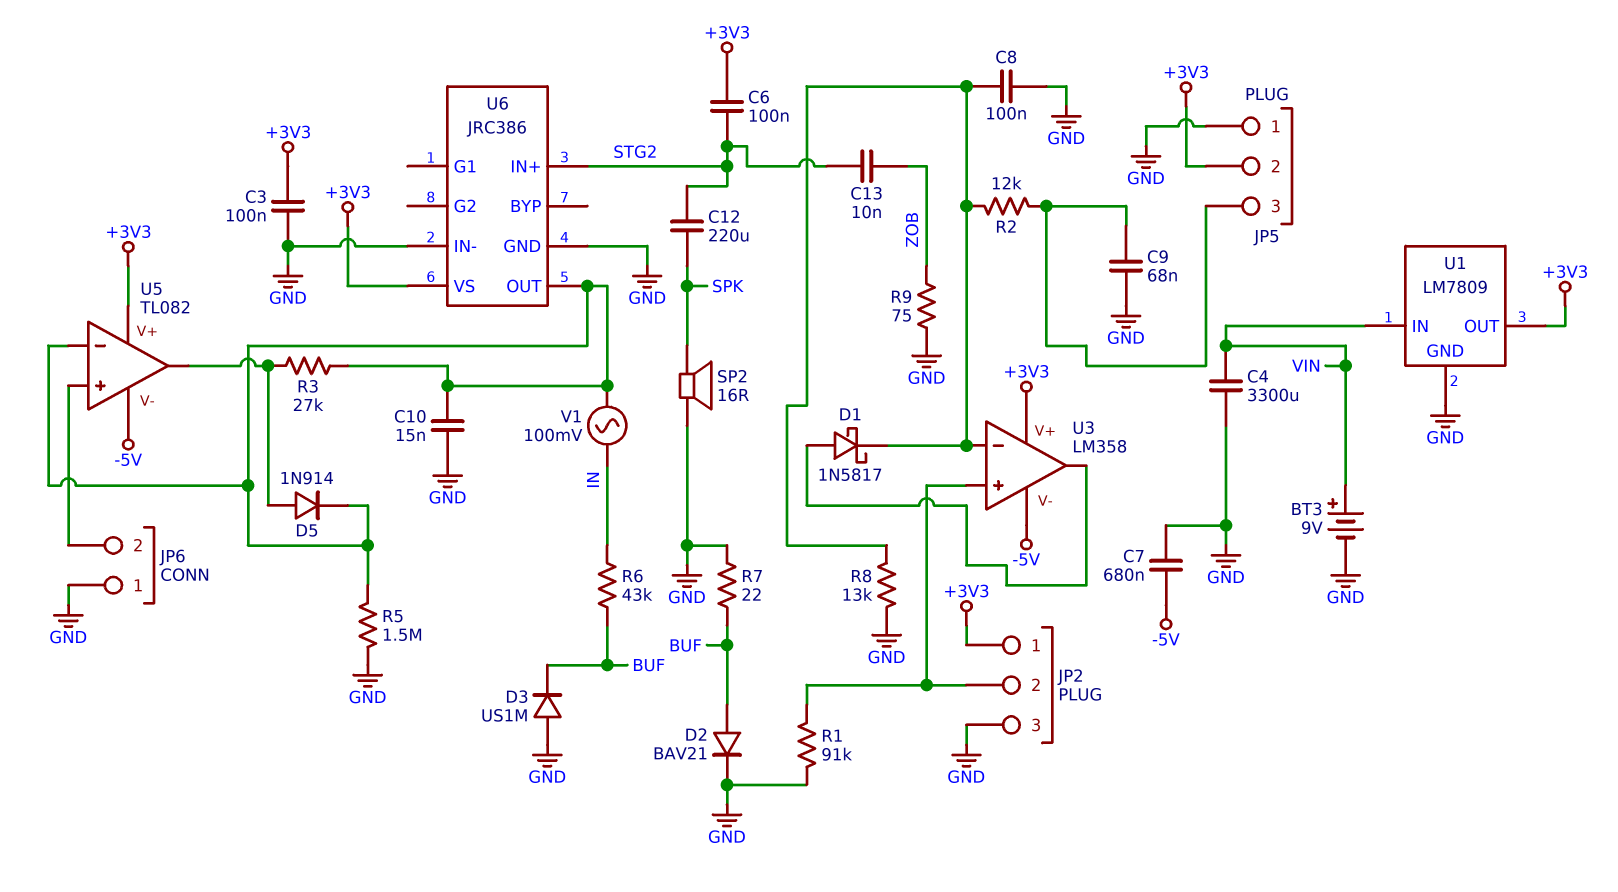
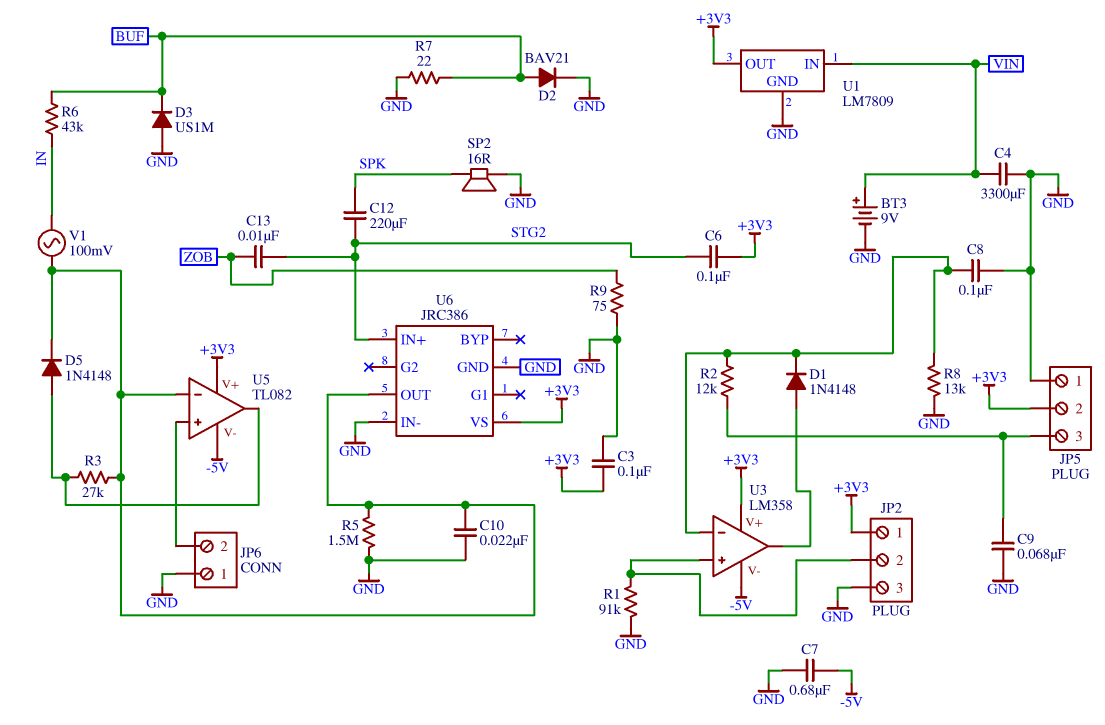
C10: 15nF (GND, U5/in-) -> 22nF (GND, U5/in-)
D1: schottky 1N5817 (A U3/out, K U3/in-) -> diode 1N4148 (A U3/out, K U3/in-)
D5: diode 1N914 (A U5/out, K U5/in-) -> diode 1N4148 (A U5/out, K U5/in-)

